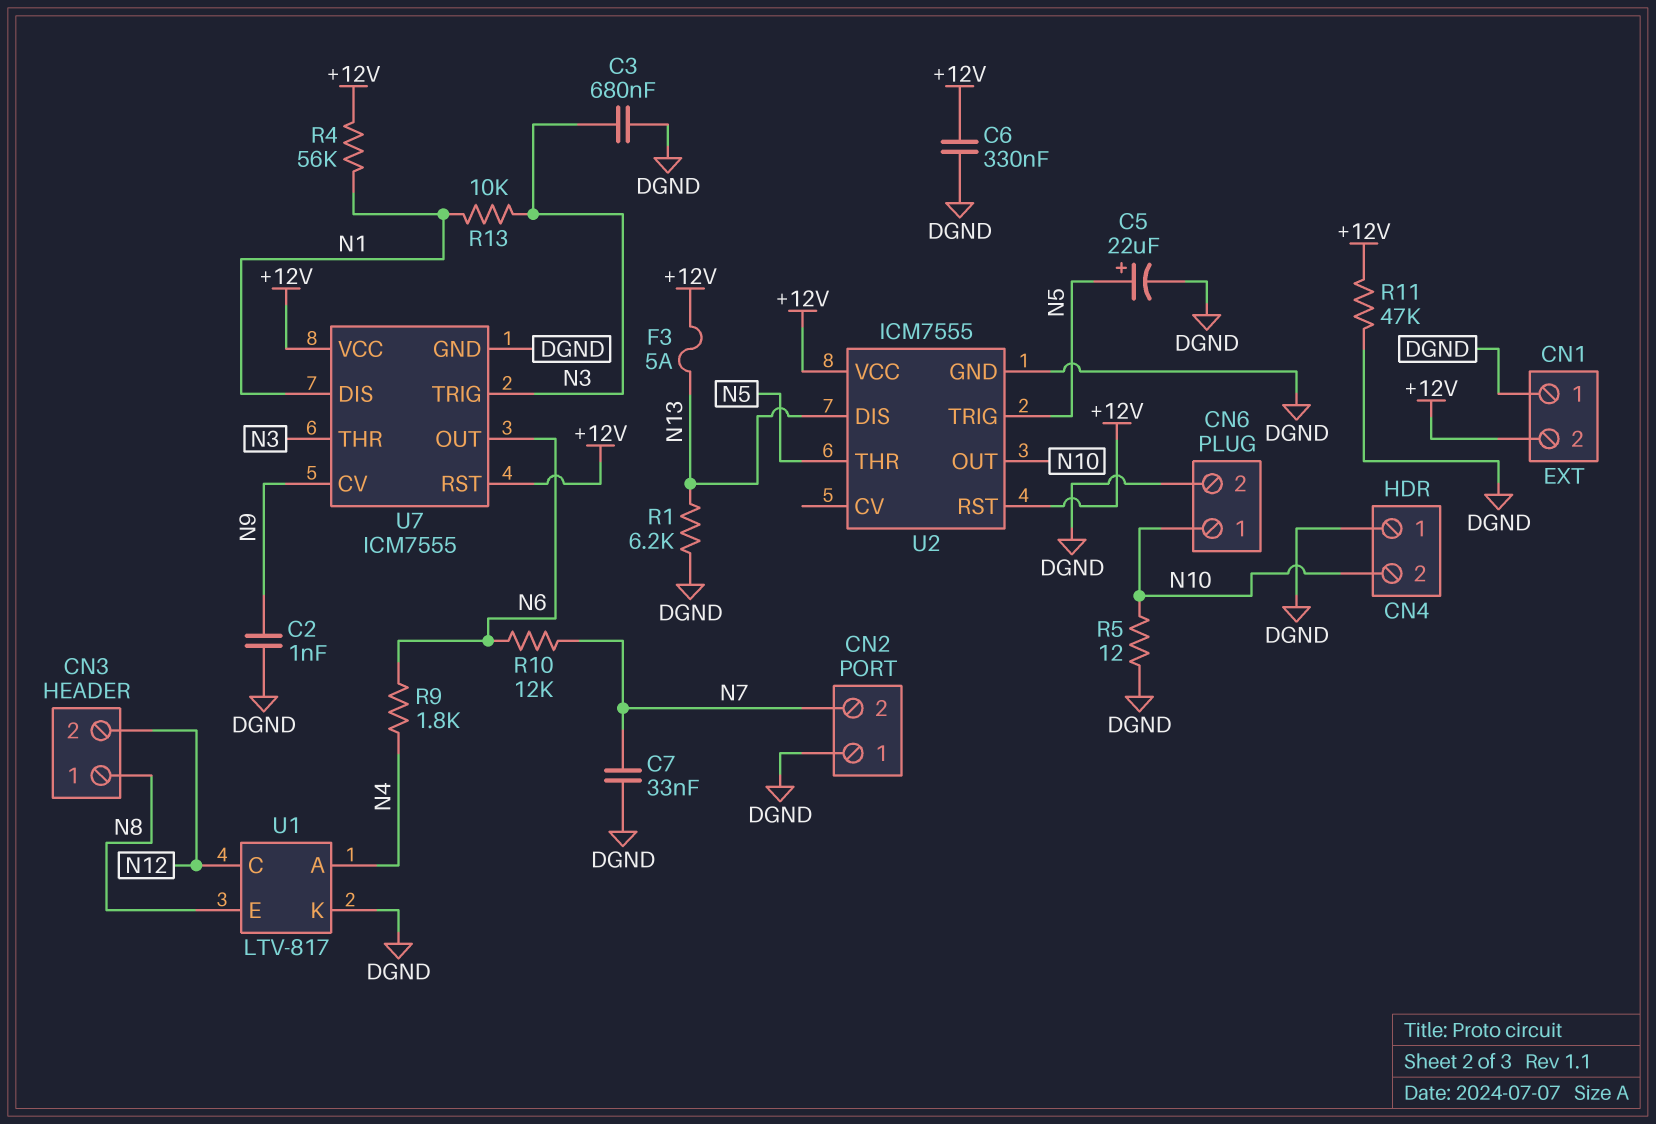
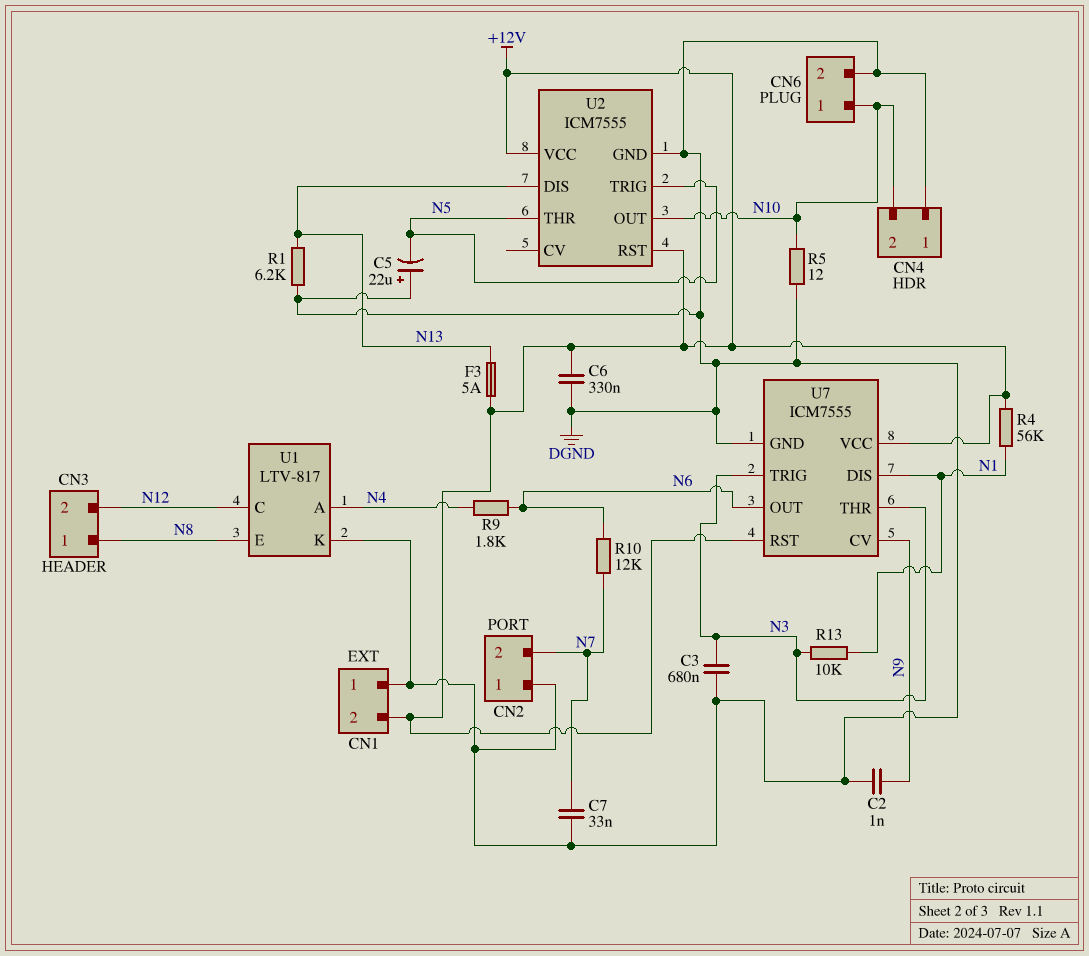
C5: 22uF (plus N5, minus DGND) -> 22uF (plus DGND, minus N5)
R11: 47k (+12V, DGND) -> none

